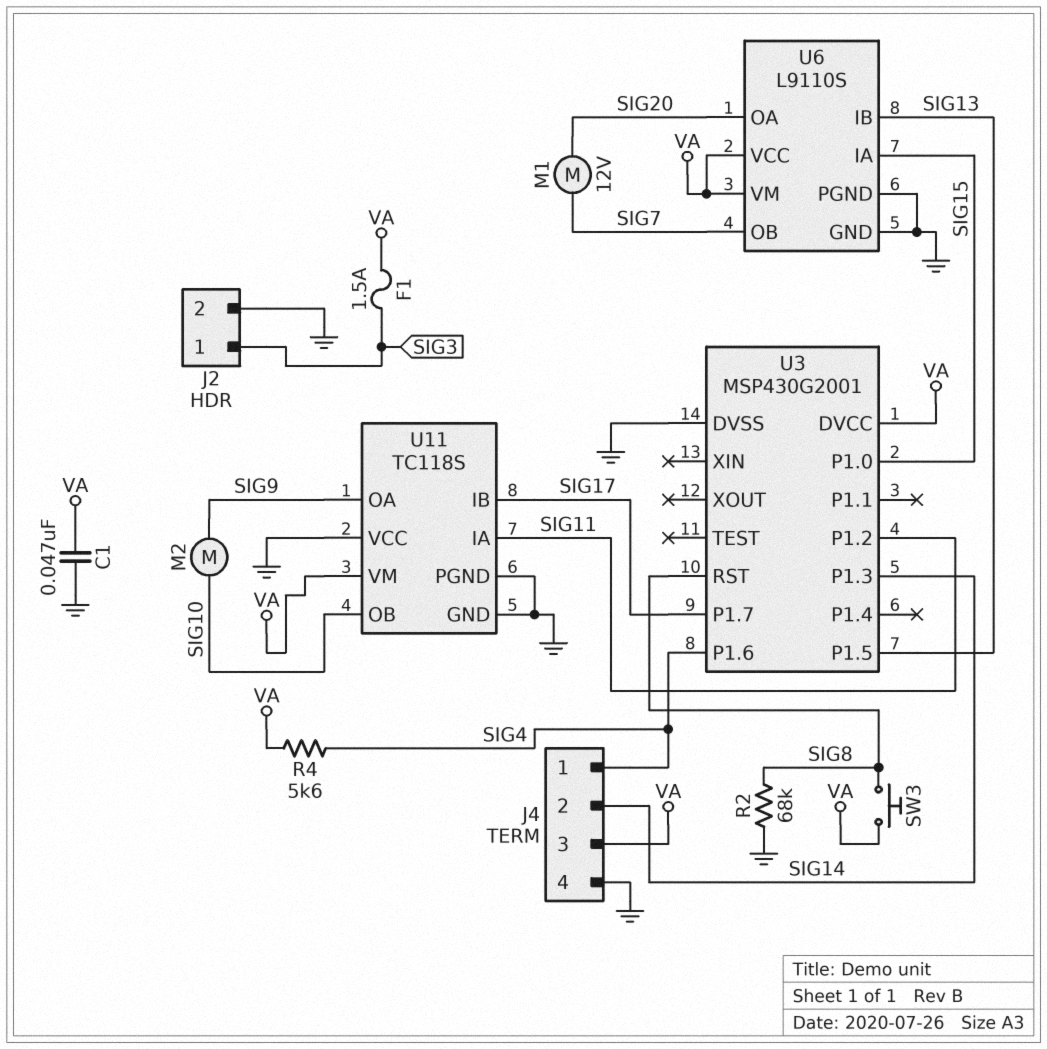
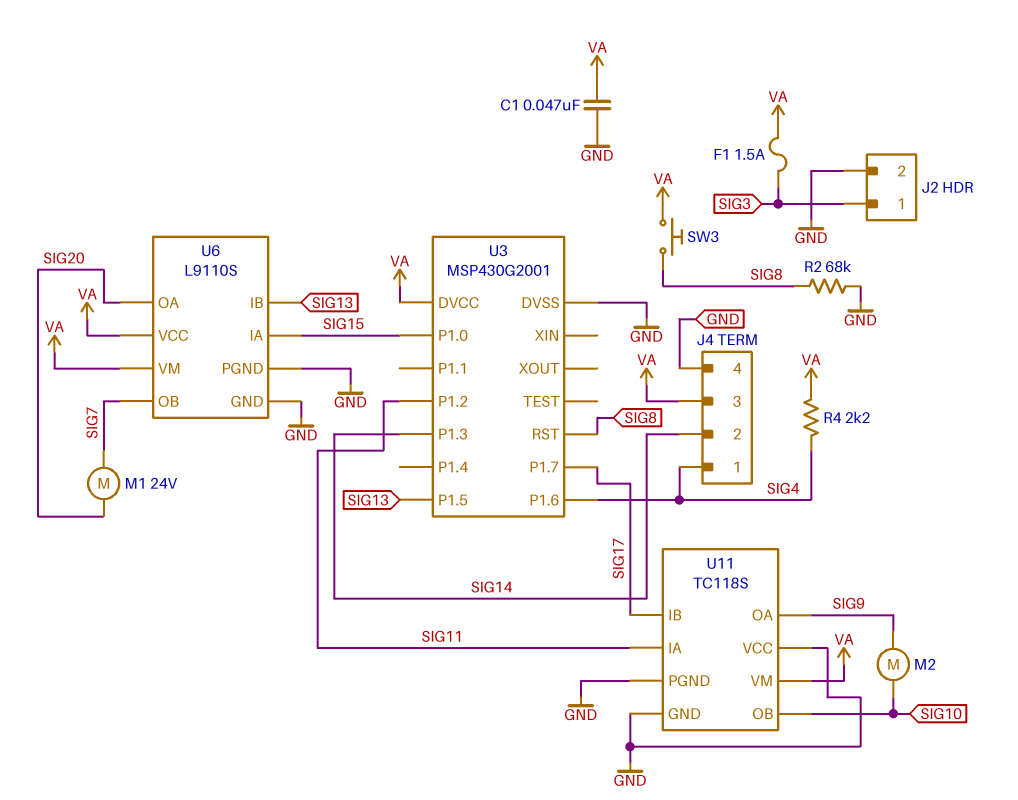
M1: motor 12V (SIG7, SIG20) -> motor 24V (SIG7, SIG20)
R4: 5.6k (SIG4, VA) -> 2.2k (SIG4, VA)

